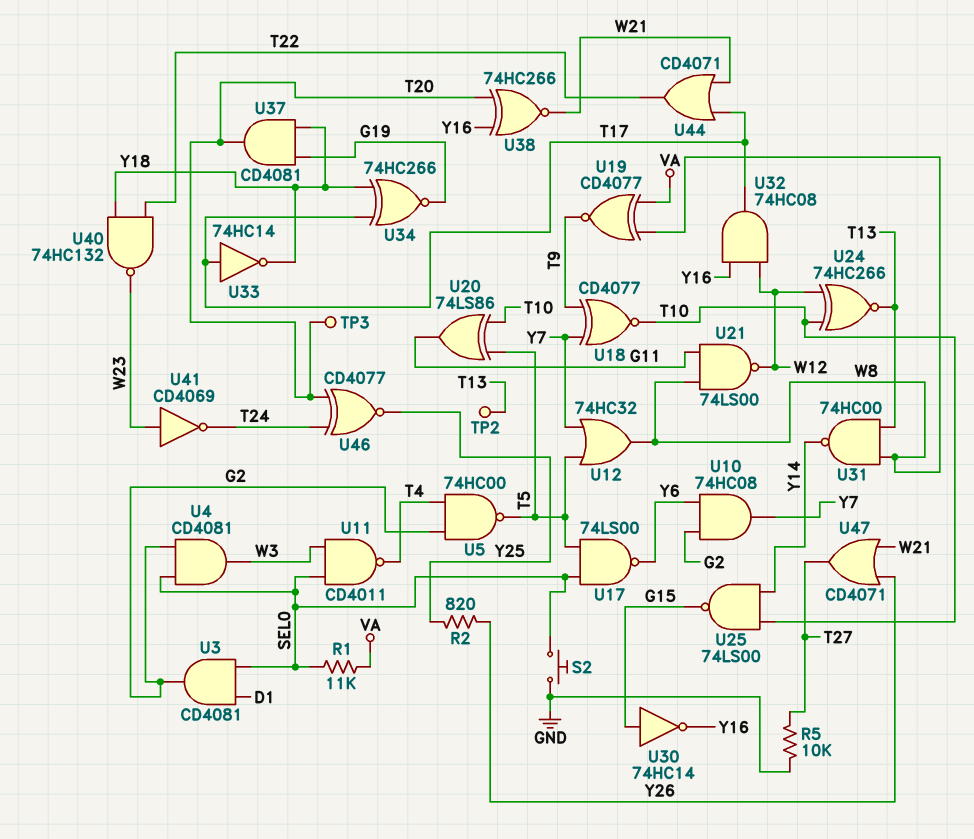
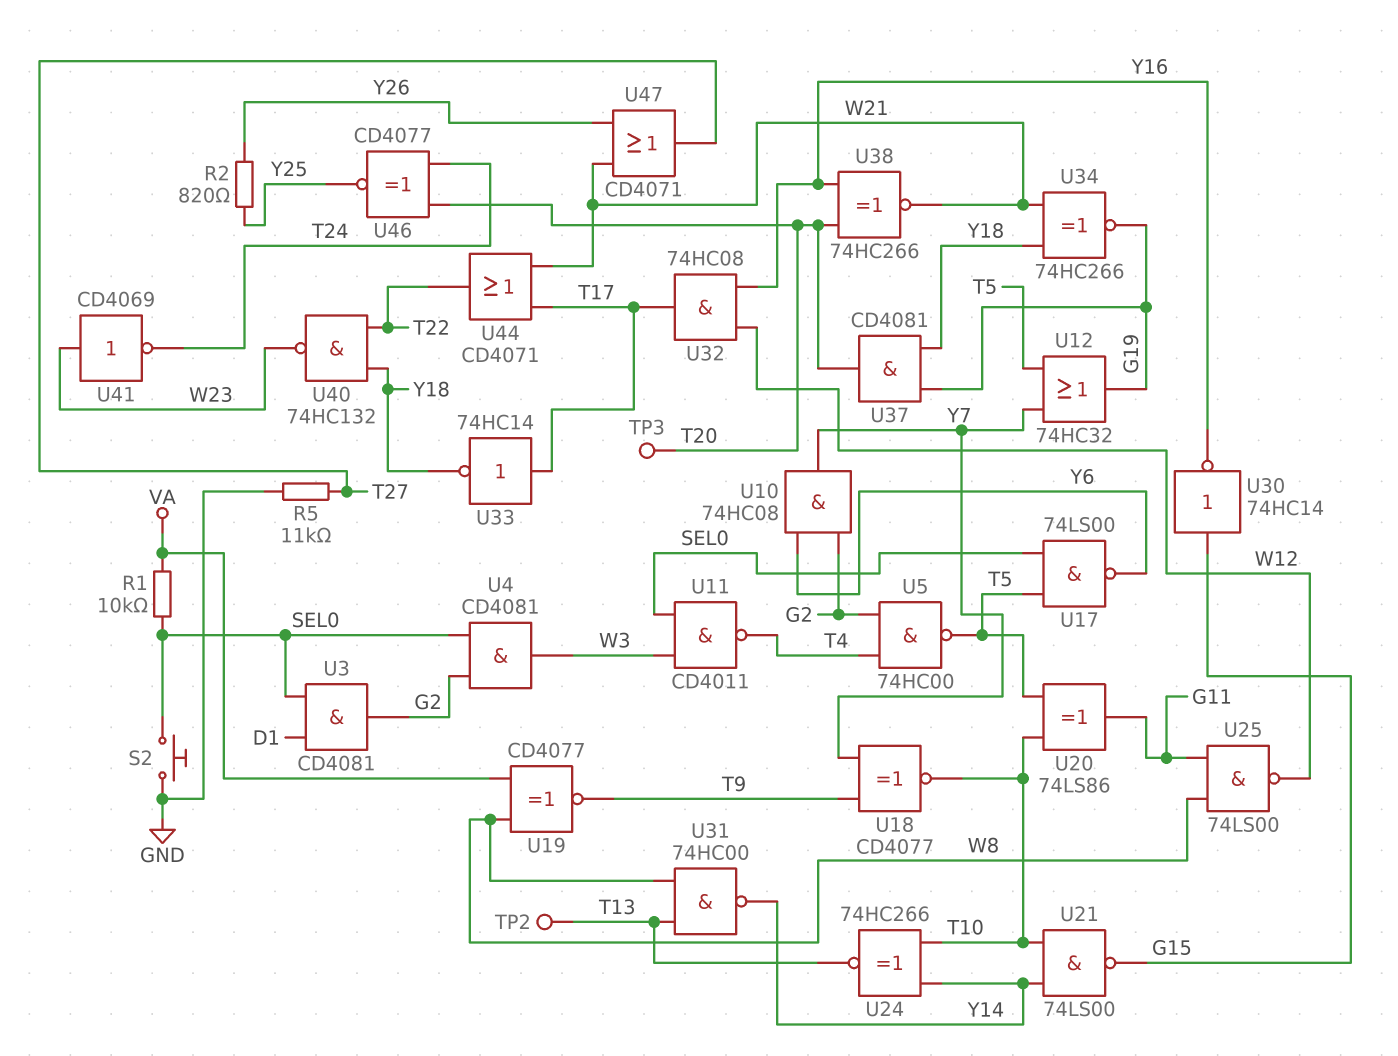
R1: 11k (SEL0, VA) -> 10k (SEL0, VA)
R5: 10k (GND, T27) -> 11k (GND, T27)
U12: OR 74HC32 (in T5, in Y7, out W8) -> OR 74HC32 (in T5, in Y7, out G19)
U21: NAND 74LS00 (in G11, in W8, out W12) -> NAND 74LS00 (in T10, in Y14, out G15)
U24: XNOR 74HC266 (in T10, in W12, out T13) -> XNOR 74HC266 (in T10, in Y14, out T13)
U25: NAND 74LS00 (in T10, in Y14, out G15) -> NAND 74LS00 (in G11, in W8, out W12)
U34: XNOR 74HC266 (in T17, in Y18, out G19) -> XNOR 74HC266 (in W21, in Y18, out G19)

